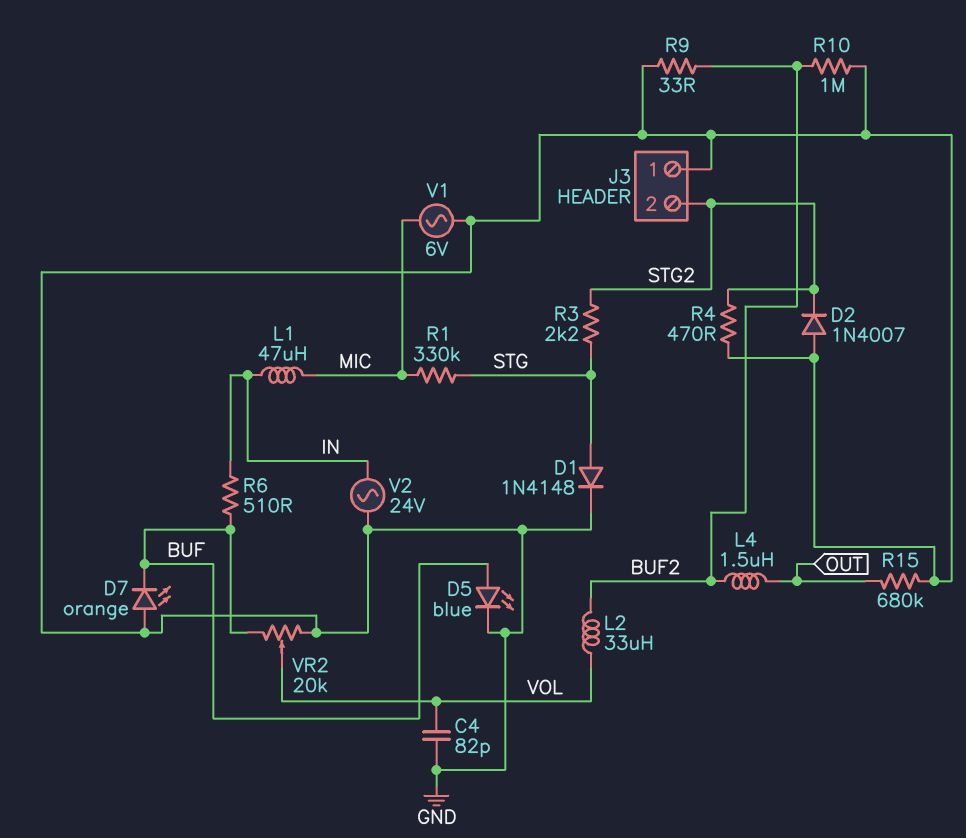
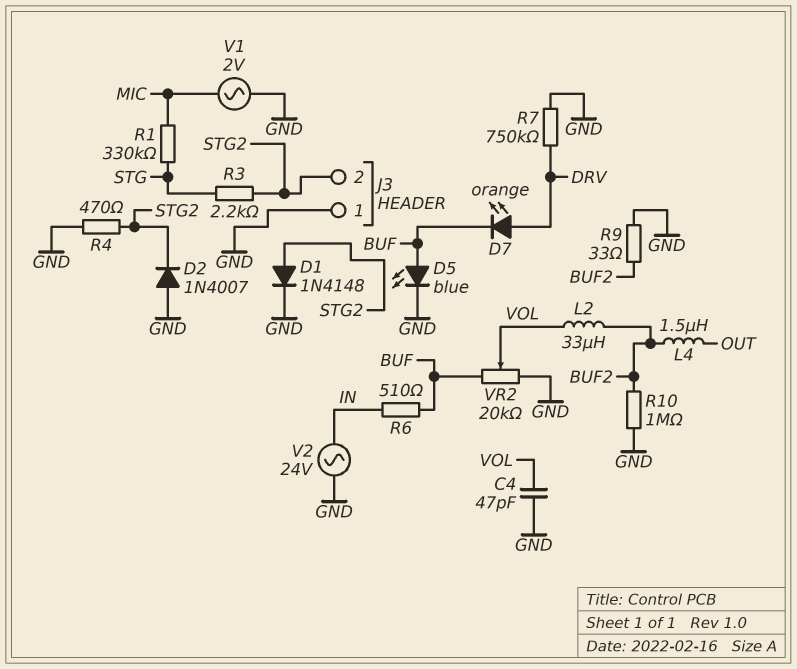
C4: 82pF (GND, VOL) -> 47pF (GND, VOL)
D1: diode 1N4148 (A STG, K GND) -> diode 1N4148 (A STG2, K GND)
D7: LED orange (A GND, K BUF) -> LED orange (A DRV, K BUF)
L1: 47uH (IN, MIC) -> none
R7: none -> 750k (DRV, GND)
R15: 680k (GND, OUT) -> none
V1: AC 6V (GND, MIC) -> AC 2V (GND, MIC)

